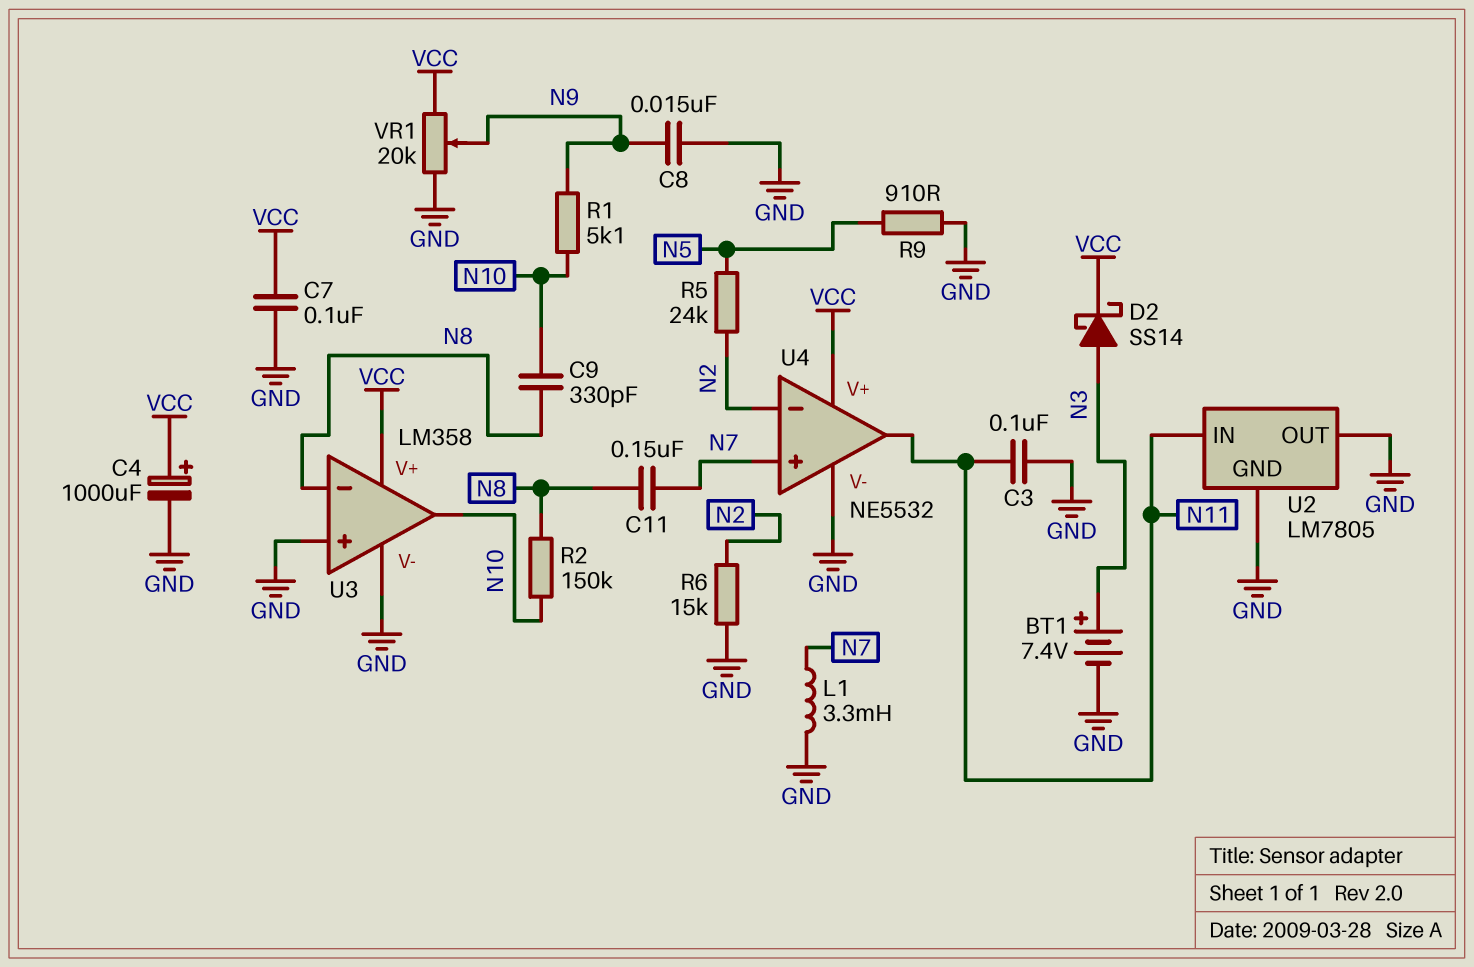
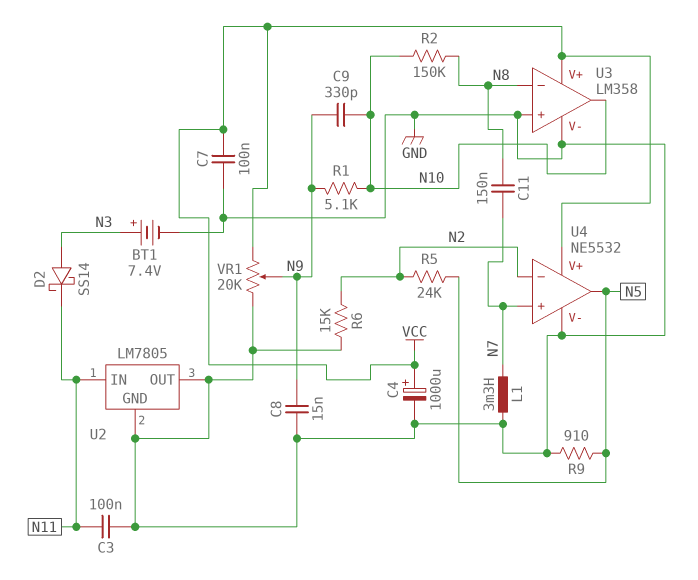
C9: 330pF (N8, N10) -> 330pF (N9, N10)
D2: schottky SS14 (A N3, K VCC) -> schottky SS14 (A N3, K N11)
U4 pin out: N11 -> N5

